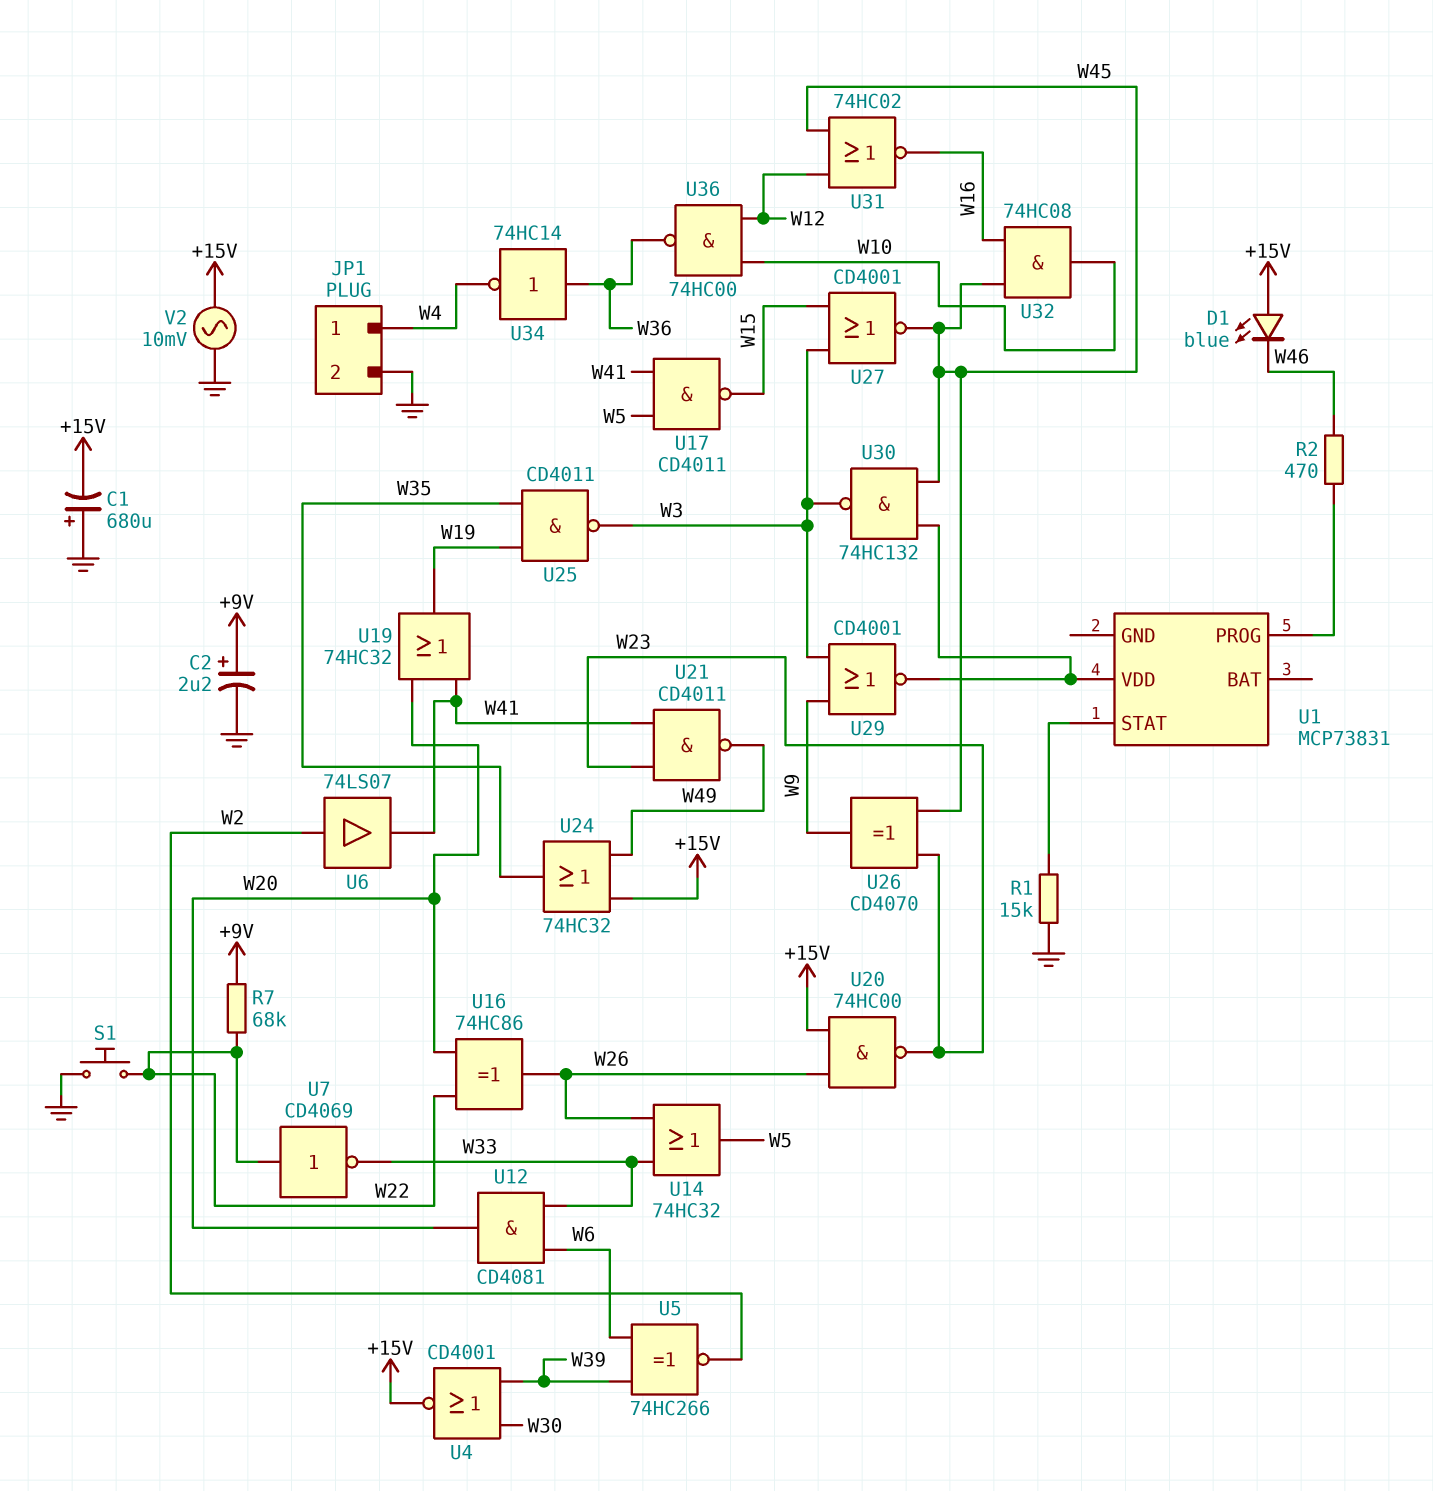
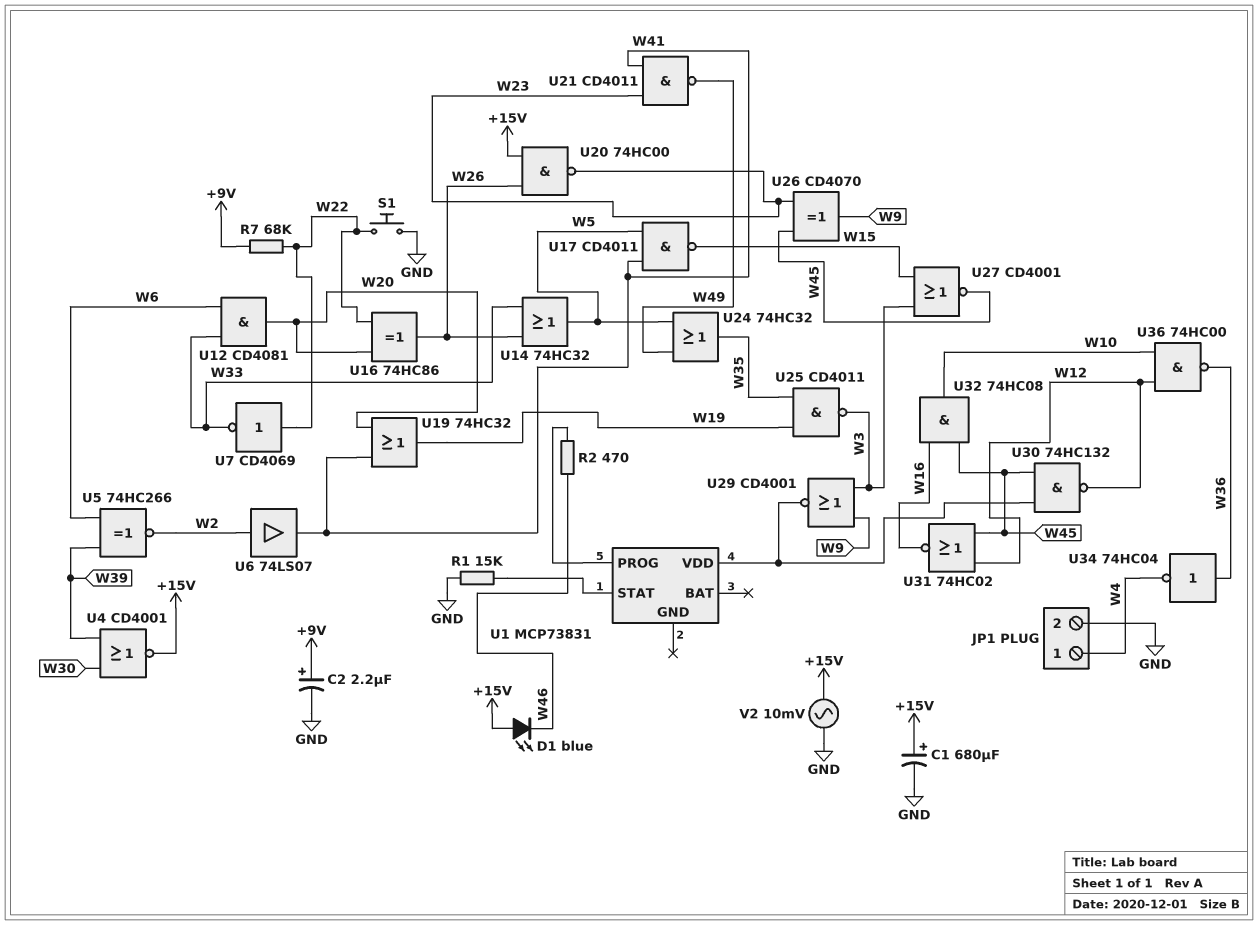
C1: 680uF (plus GND, minus +15V) -> 680uF (plus +15V, minus GND)
U24: OR 74HC32 (in +15V, in W49, out W35) -> OR 74HC32 (in W5, in W49, out W35)
U30: NAND 74HC132 (in U1/VDD, in W45, out W3) -> NAND 74HC132 (in U1/VDD, in W45, out W12)
U34: NOT 74HC14 (in W36, out W4) -> NOT 74HC04 (in W36, out W4)

